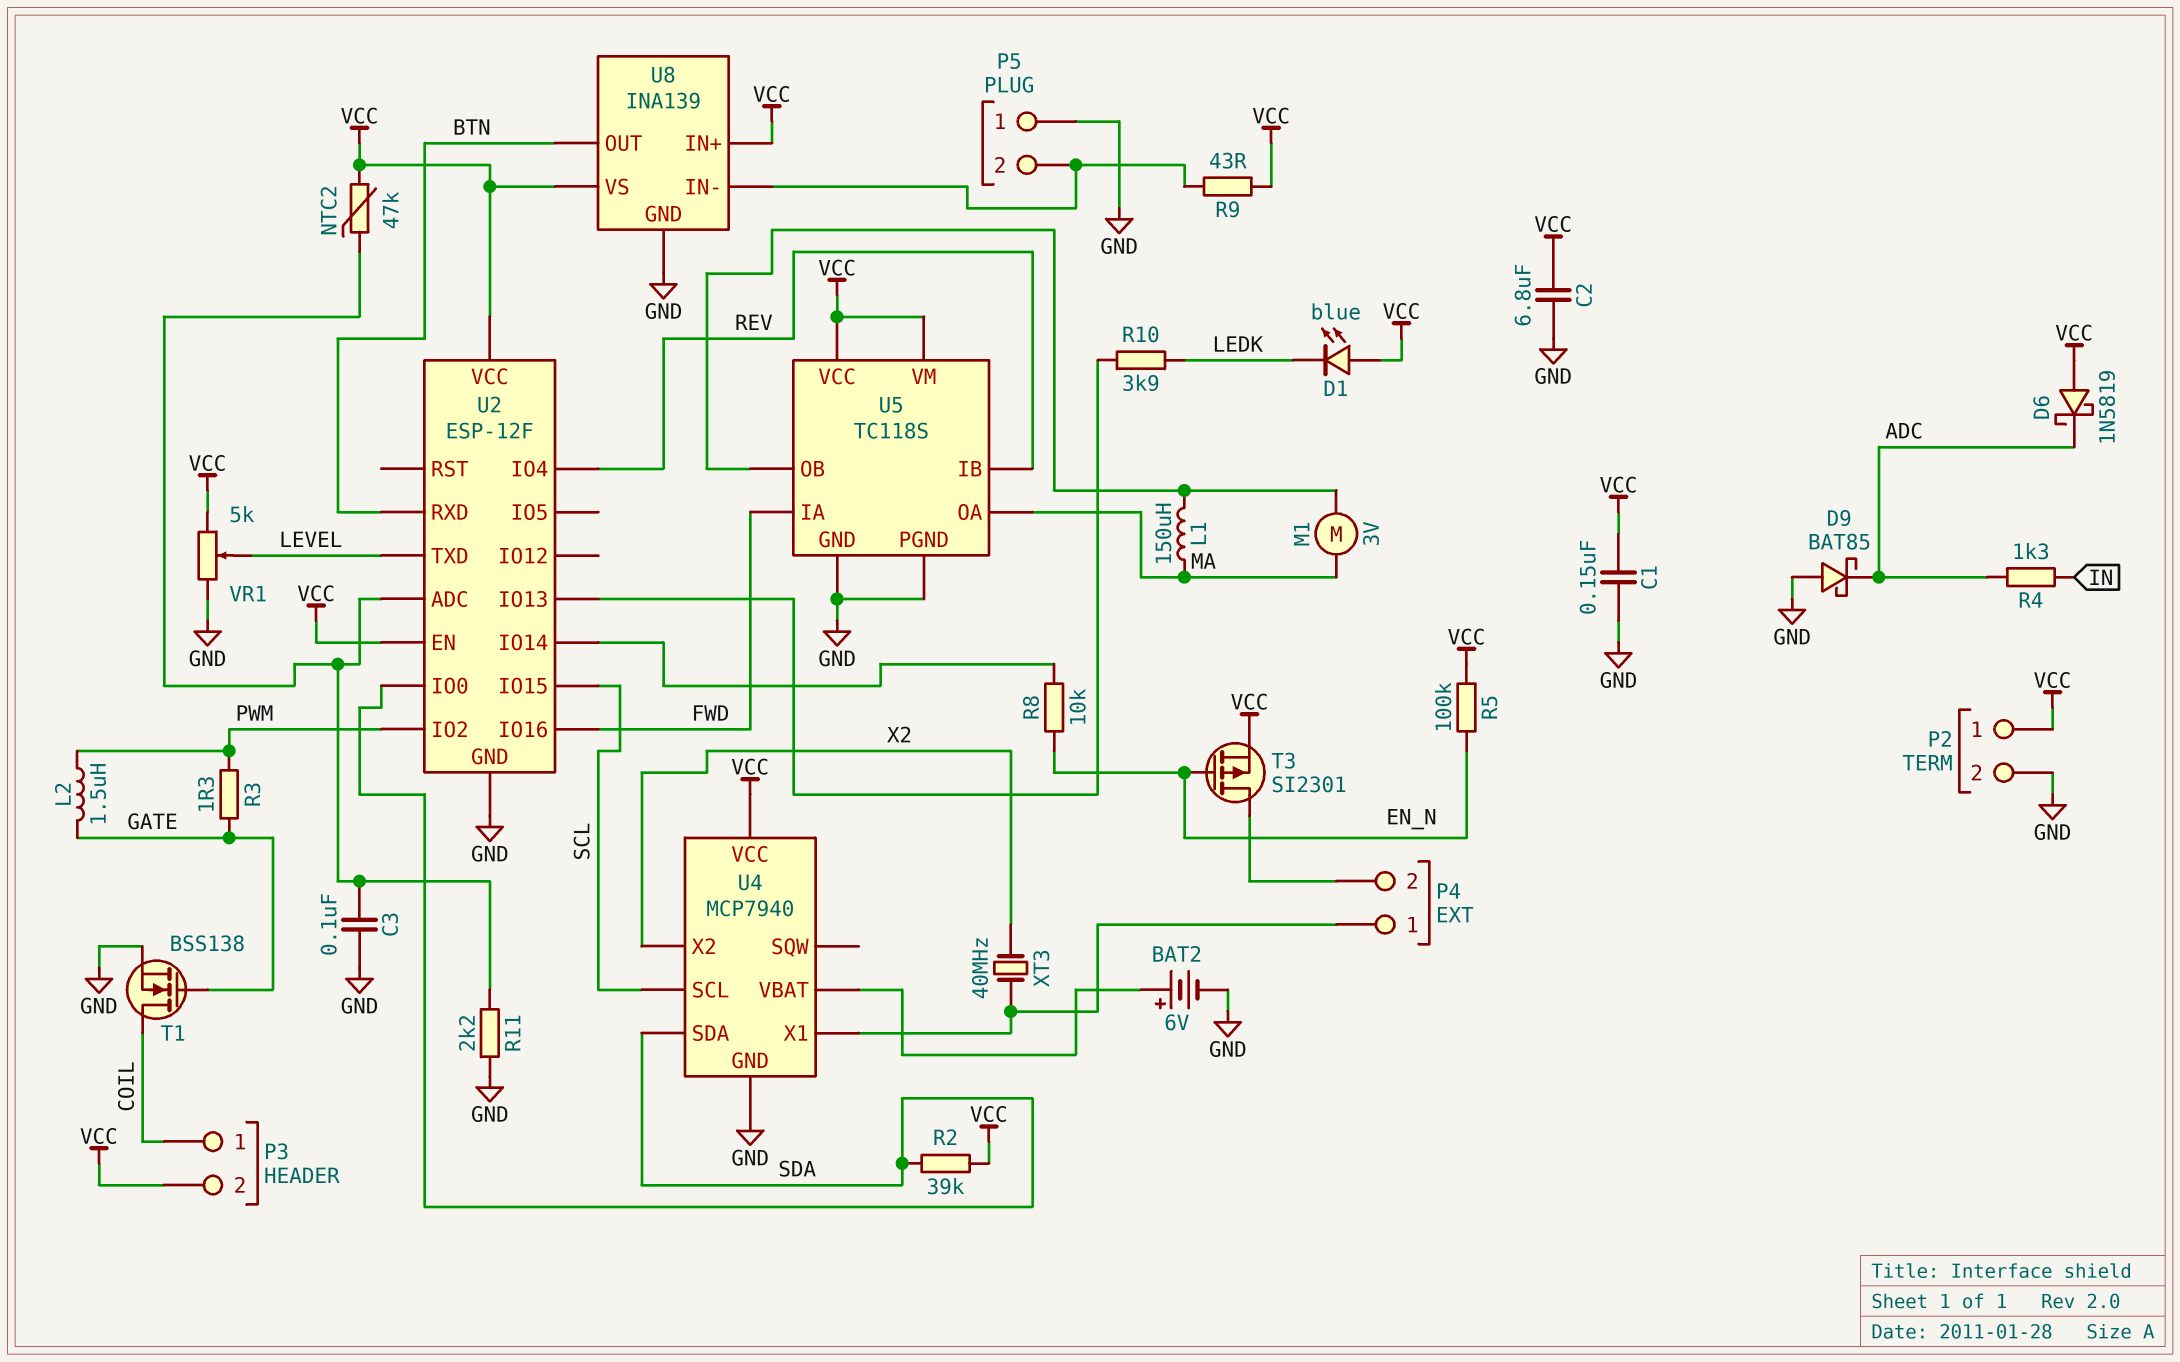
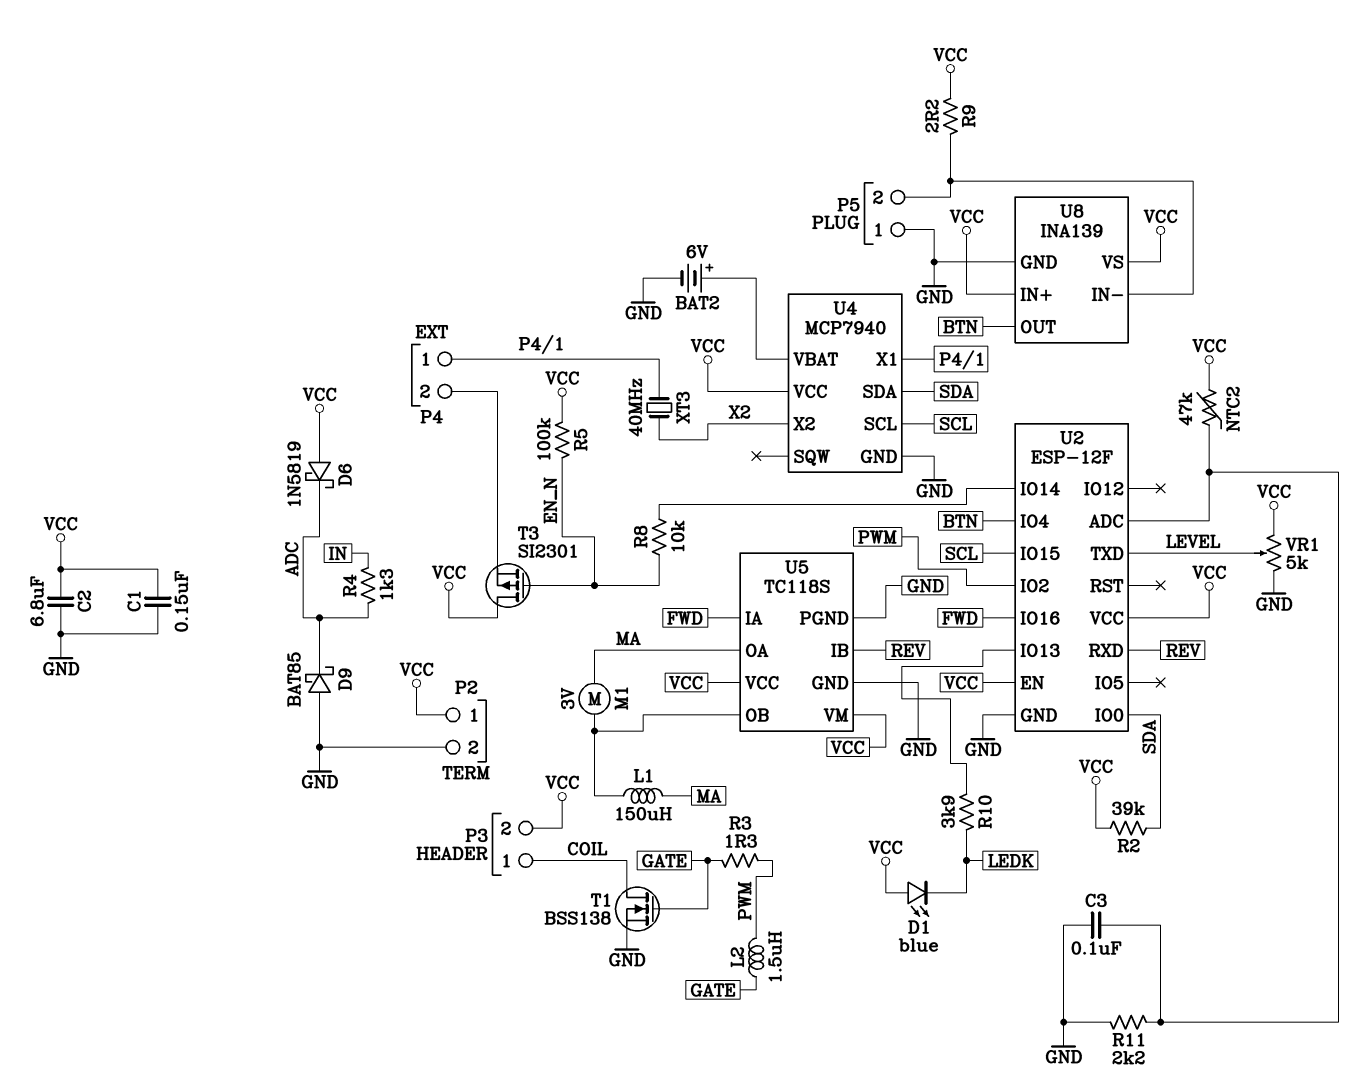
R9: 43 (P5/2, VCC) -> 2.2 (P5/2, VCC)
T3: PMOS SI2301 (G EN_N, D P4/2, S VCC) -> PMOS SI2301 (G EN_N, D VCC, S P4/2)
U2 pin IO4: REV -> BTN
U2 pin RXD: BTN -> REV

